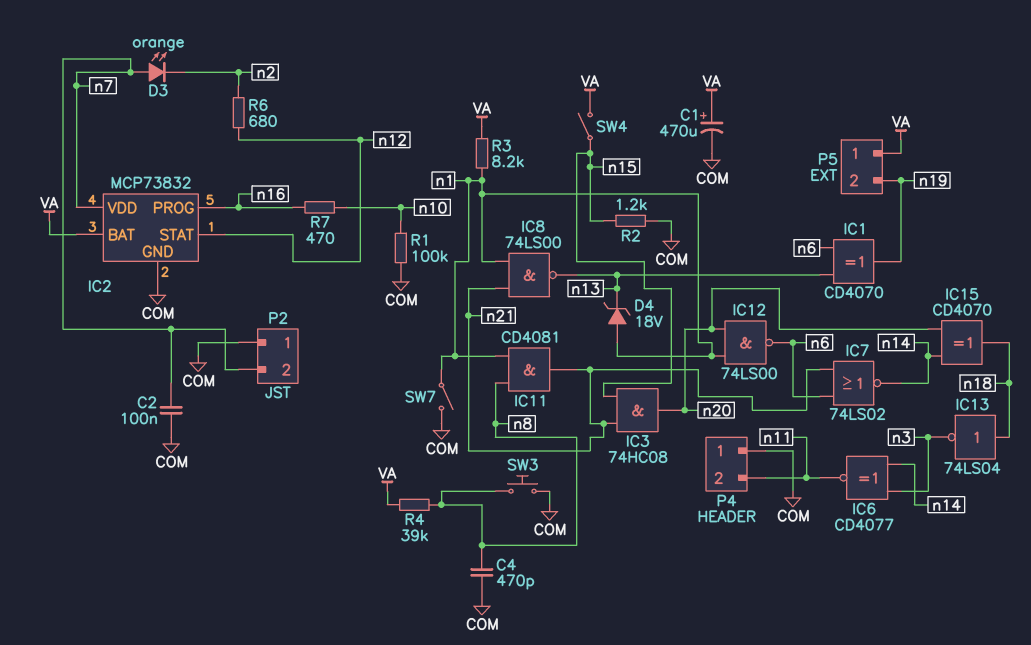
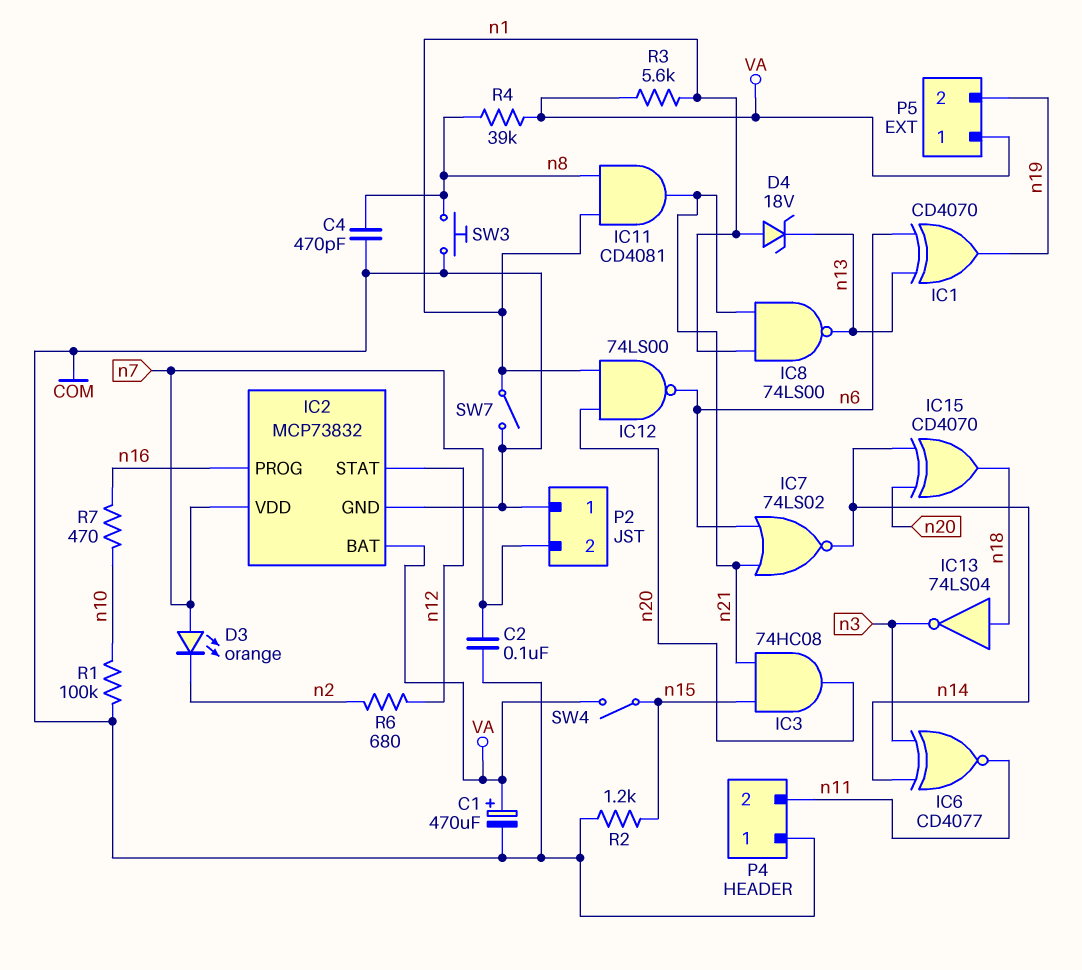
R3: 8.2k (VA, n1) -> 5.6k (VA, n1)

